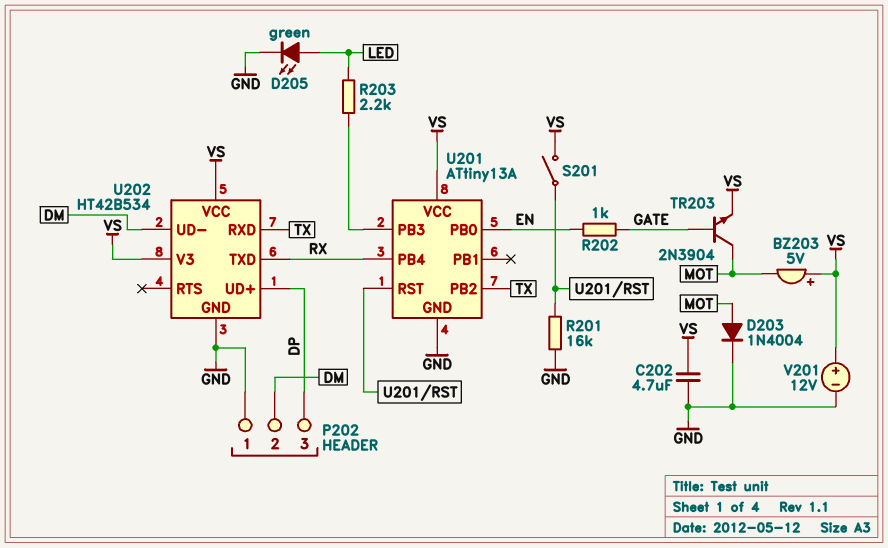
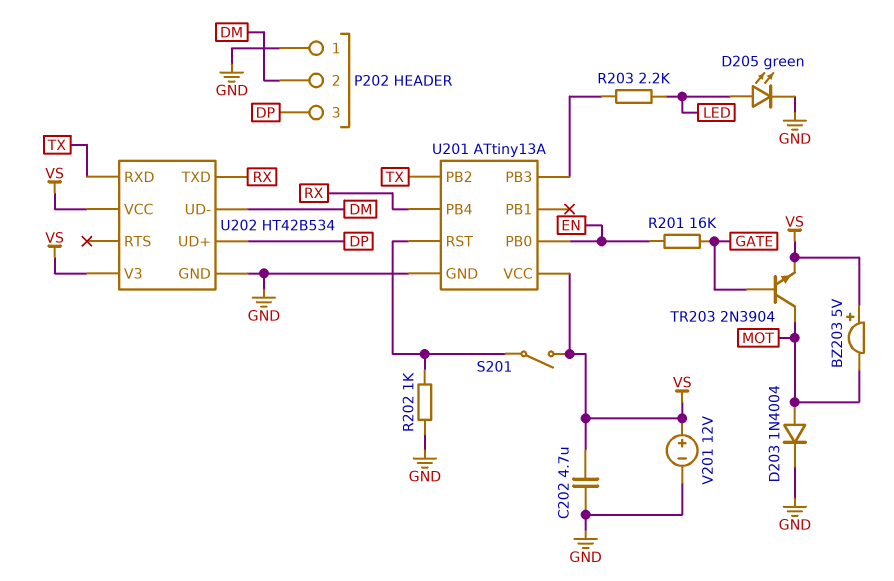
R201: 16k (GND, U201/RST) -> 16k (EN, GATE)
R202: 1k (EN, GATE) -> 1k (GND, U201/RST)

